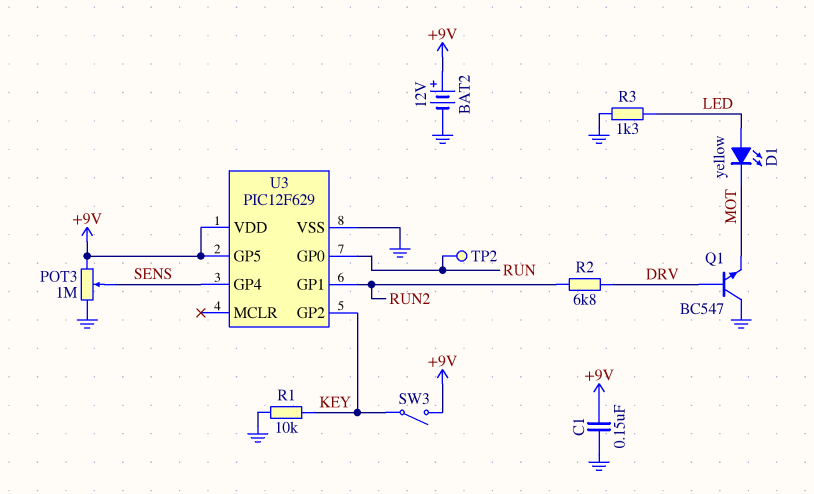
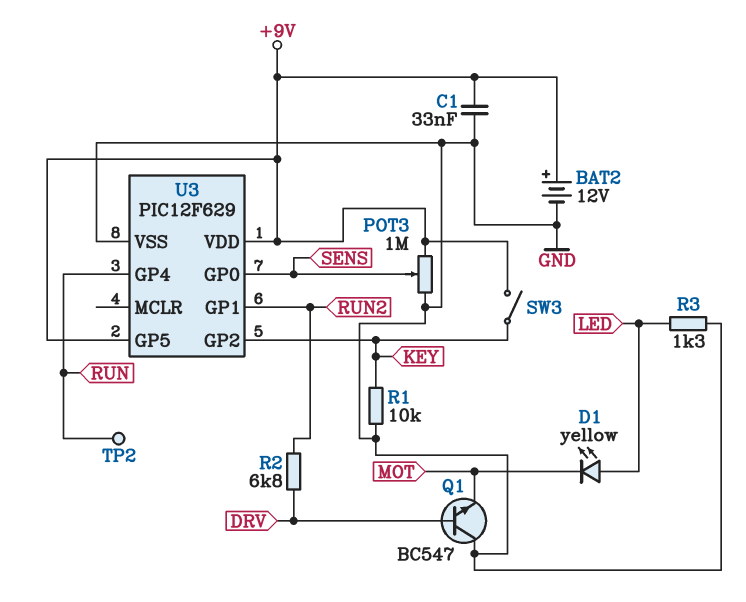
C1: 150nF (+9V, GND) -> 33nF (+9V, GND)
U3 pin GP0: RUN -> SENS
U3 pin GP4: SENS -> RUN

